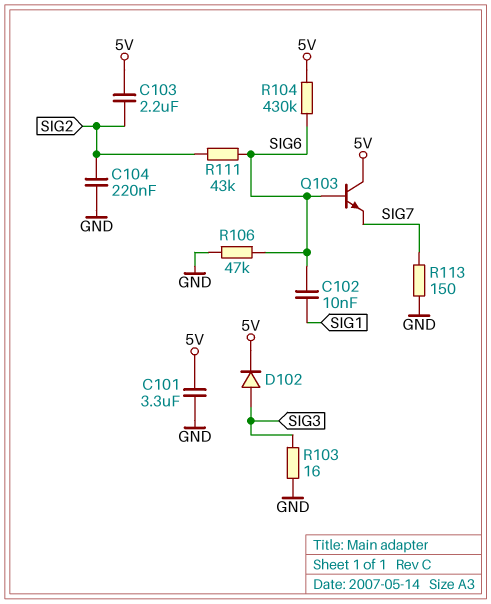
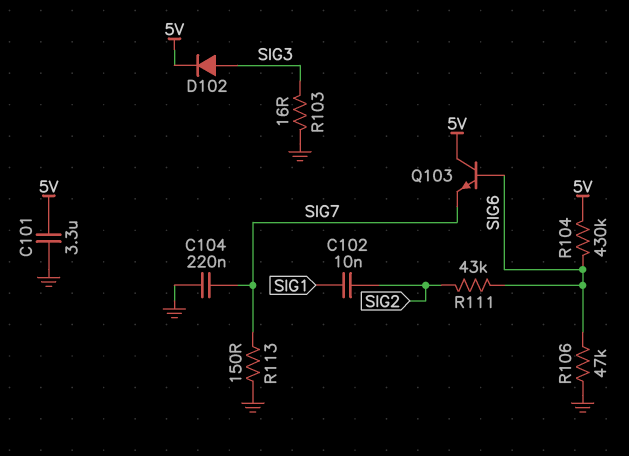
C102: 10nF (SIG1, SIG6) -> 10nF (SIG1, SIG2)
C103: 2.2uF (5V, SIG2) -> none
C104: 220nF (GND, SIG2) -> 220nF (GND, SIG7)

